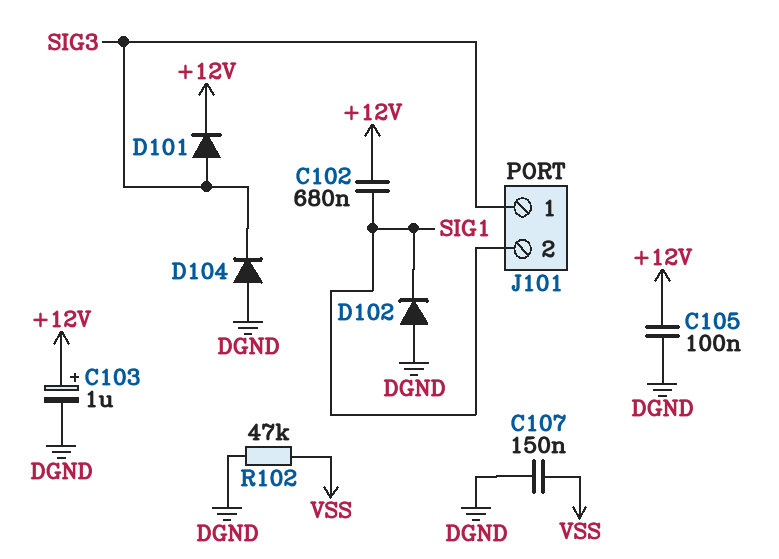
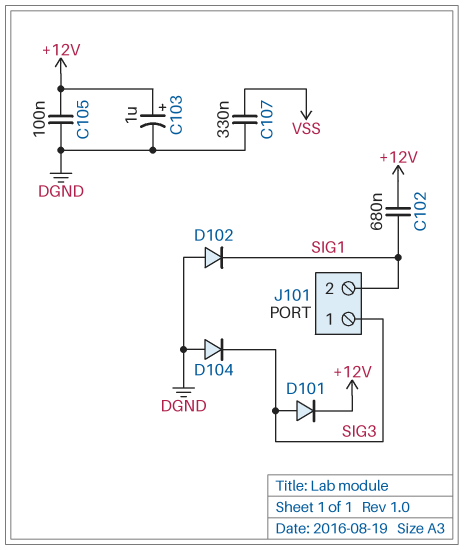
C107: 150nF (DGND, VSS) -> 330nF (DGND, VSS)
R102: 47k (DGND, VSS) -> none

